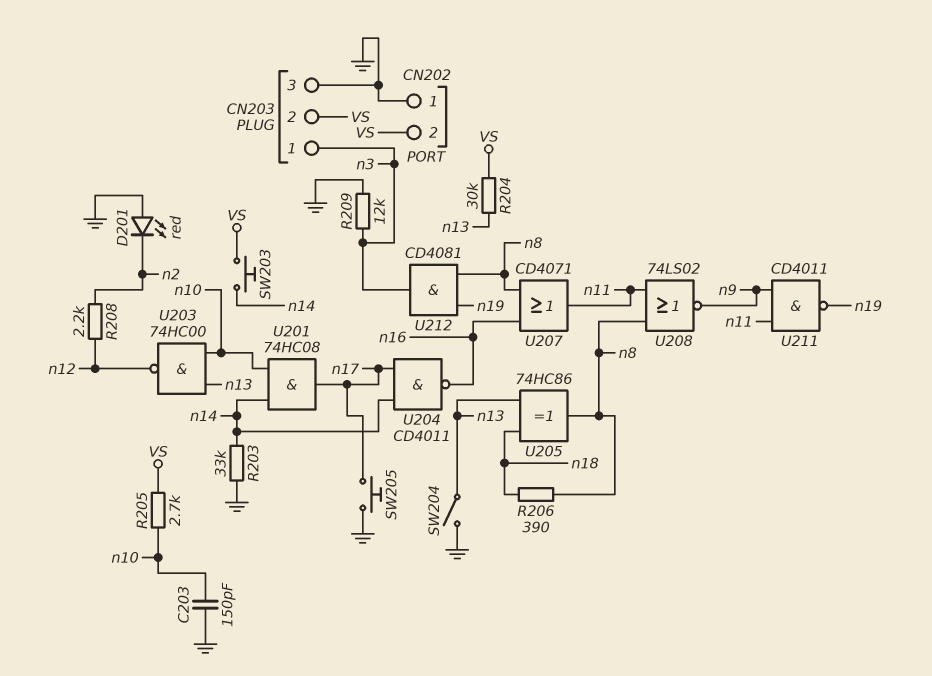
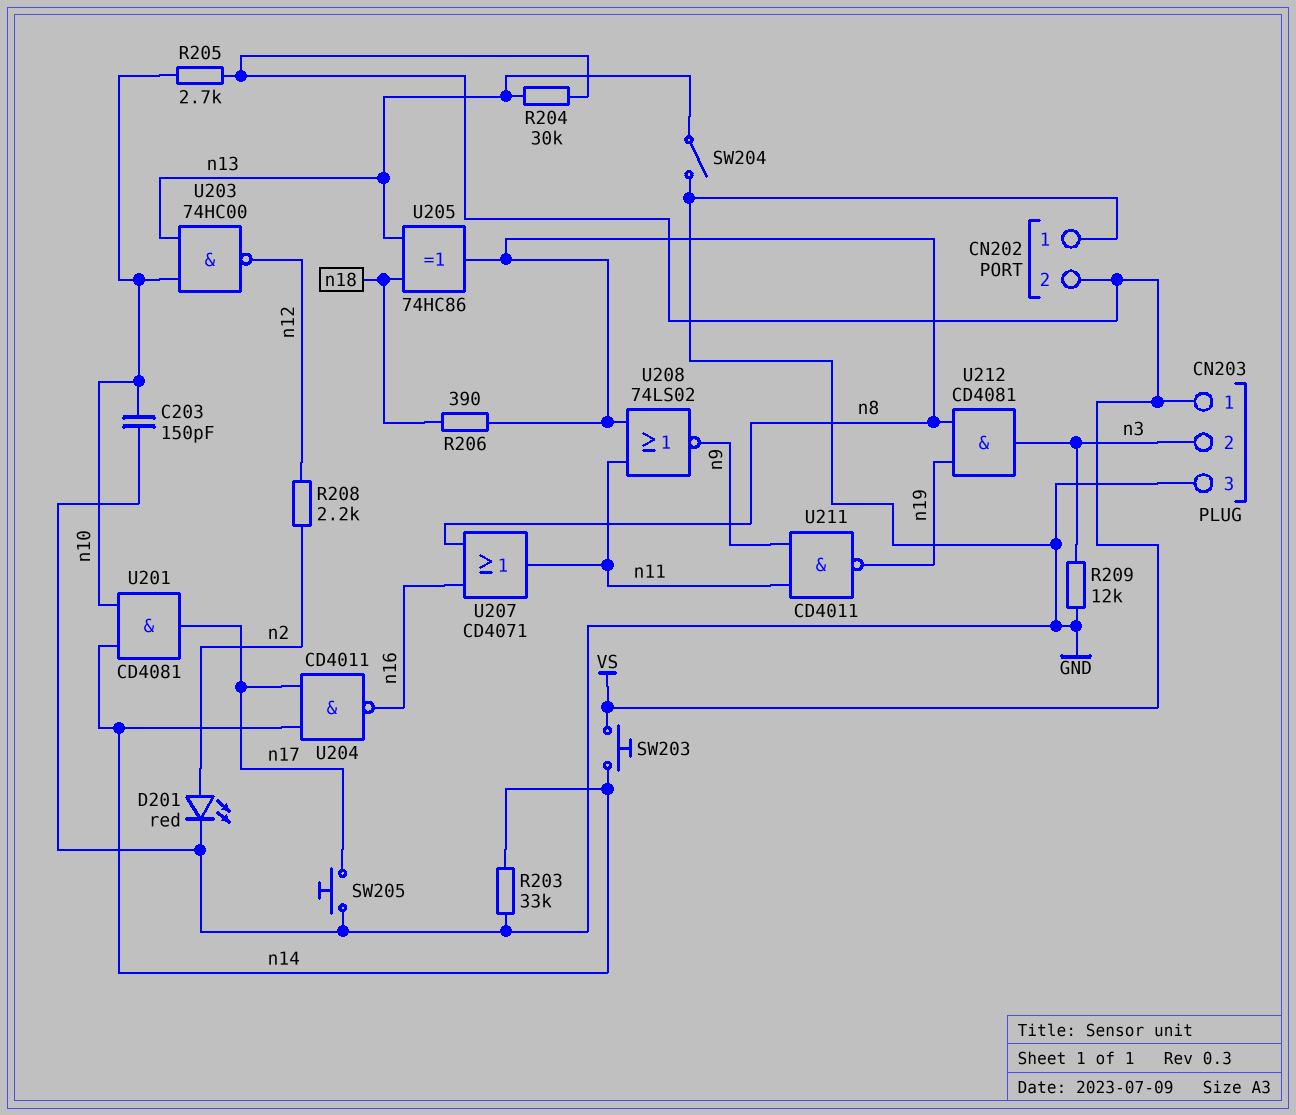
CN203 pin 1: n3 -> VS
CN203 pin 2: VS -> n3
D201: LED red (A GND, K n2) -> LED red (A n2, K GND)
U201: AND 74HC08 (in n10, in n14, out n17) -> AND CD4081 (in n10, in n14, out n17)

